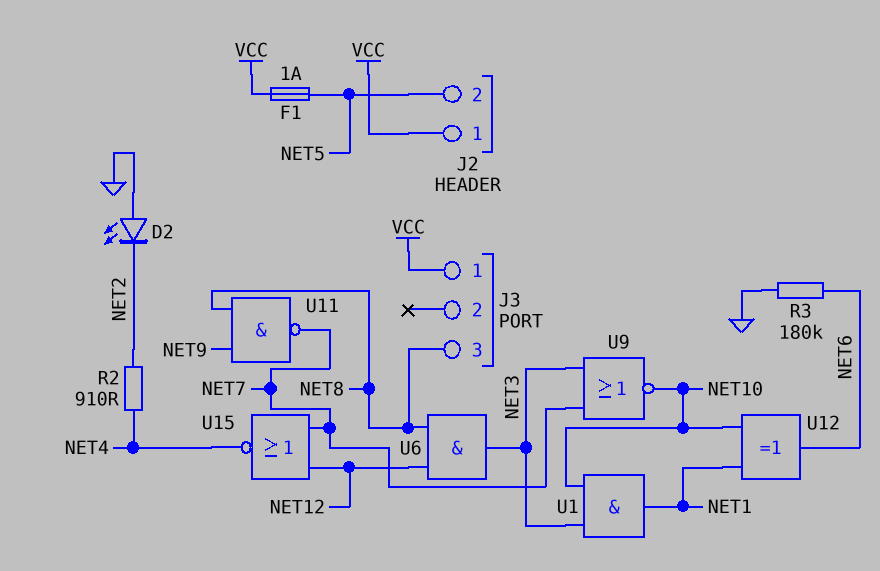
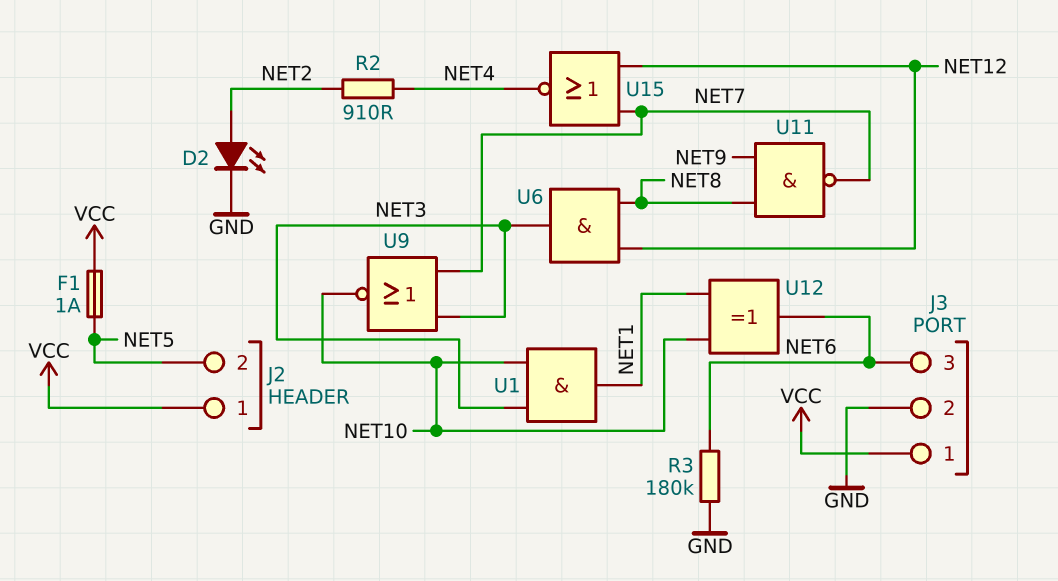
D2: LED (A GND, K NET2) -> LED (A NET2, K GND)
J3 pin 2: none -> GND
J3 pin 3: NET8 -> NET6

